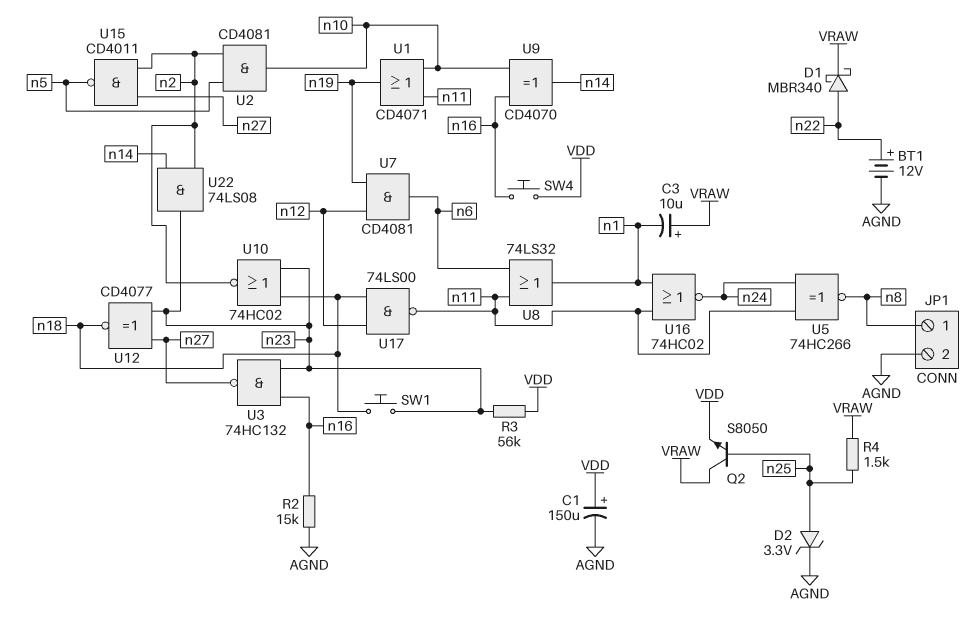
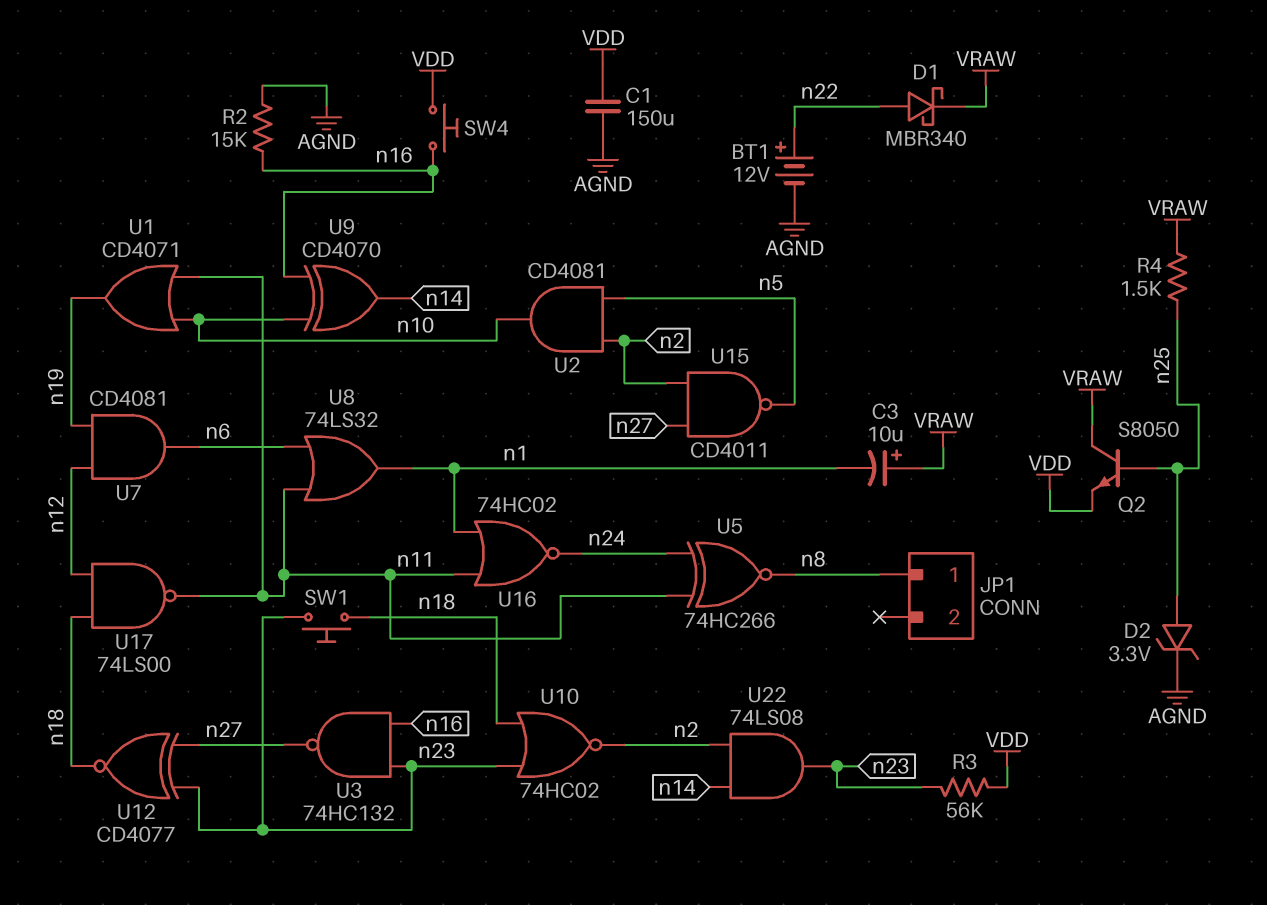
C1: 150uF (plus VDD, minus AGND) -> 150uF (AGND, VDD)
JP1 pin 2: AGND -> none

